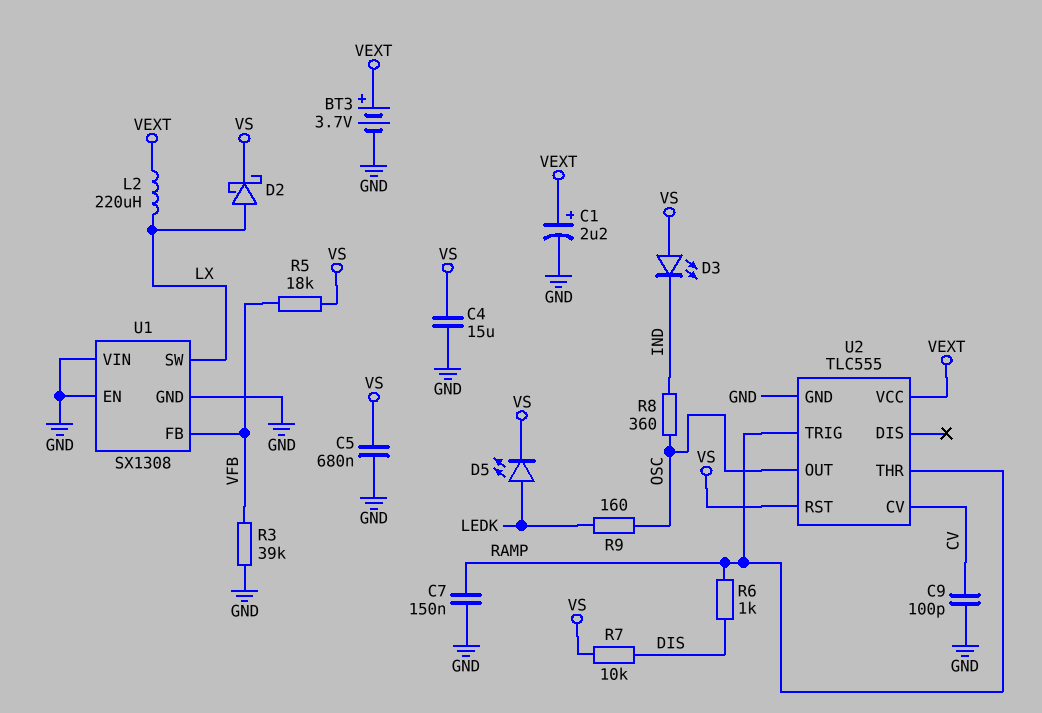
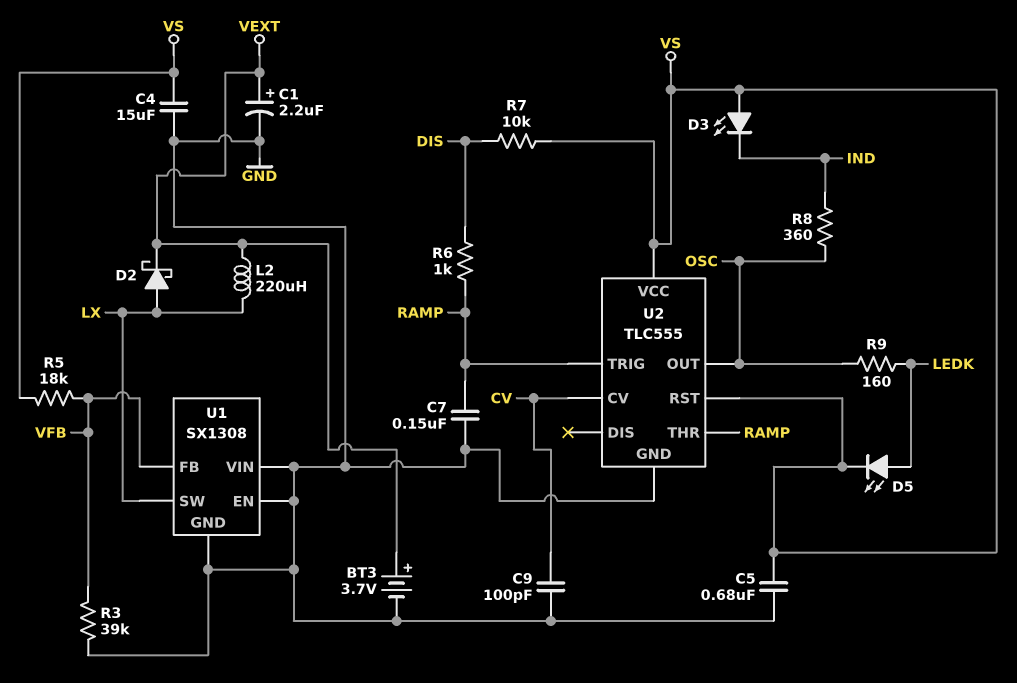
D2: schottky (A LX, K VS) -> schottky (A LX, K VEXT)
U2 pin VCC: VEXT -> VS

